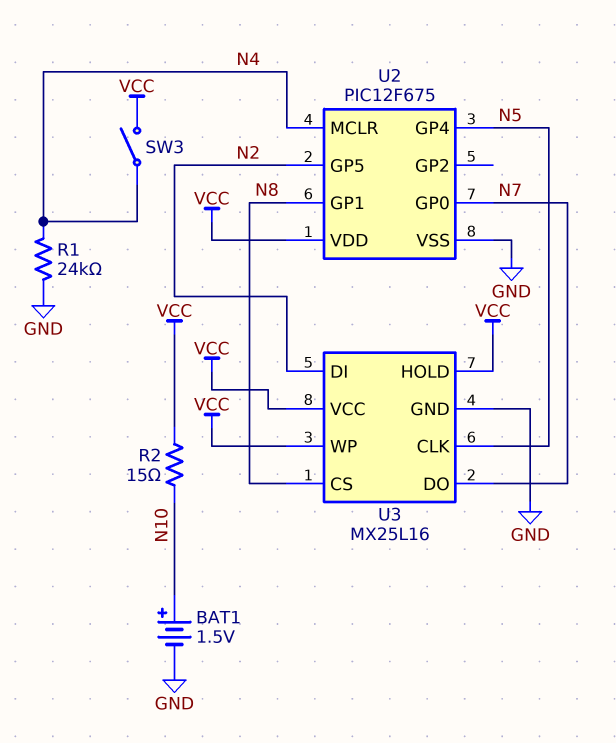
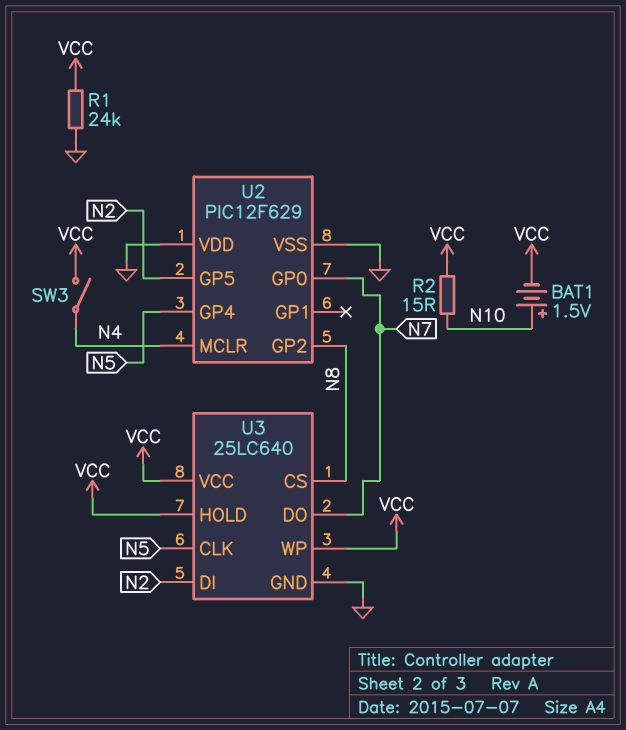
BAT1: 1.5V (plus N10, minus GND) -> 1.5V (plus N10, minus VCC)
R1: 24k (GND, N4) -> 24k (GND, VCC)
U2: PIC12F675 -> PIC12F629
U2 pin GP1: N8 -> none
U2 pin GP2: none -> N8
U2 pin VDD: VCC -> GND
U3: MX25L16 -> 25LC640

